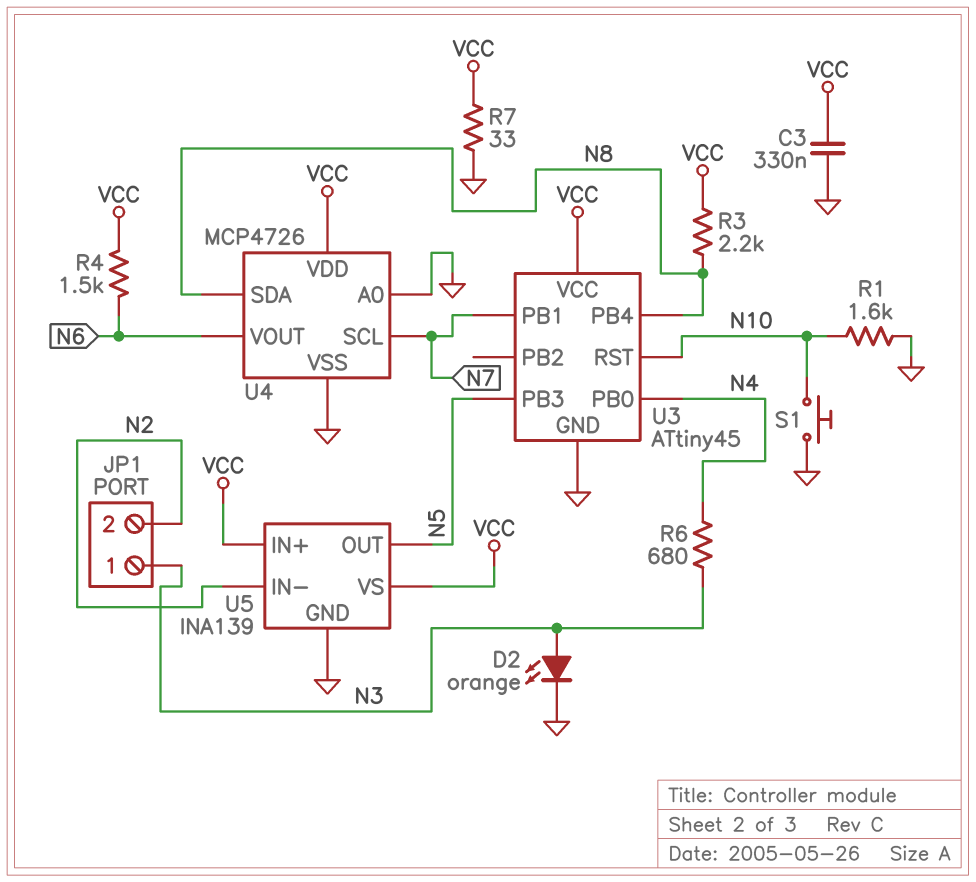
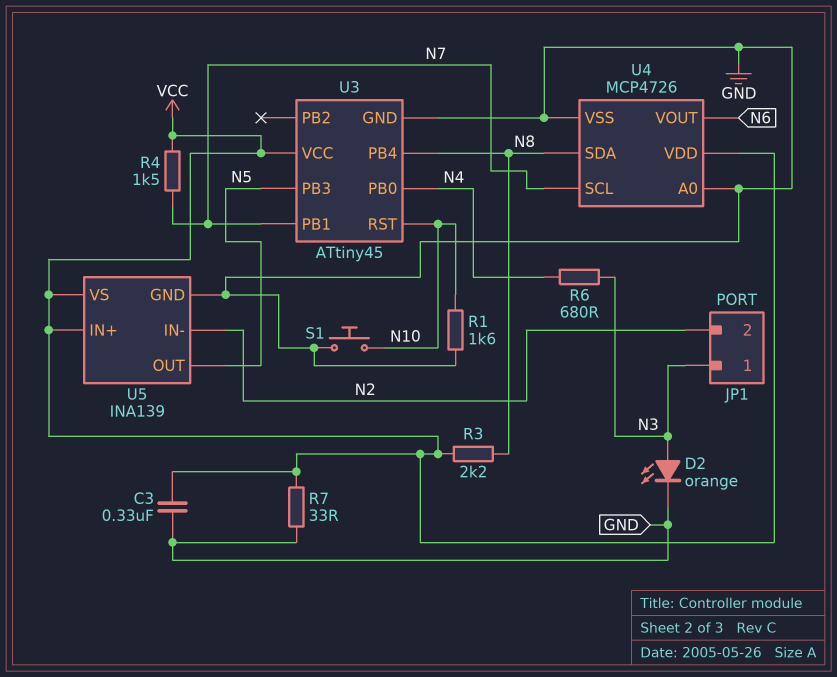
R4: 1.5k (N6, VCC) -> 1.5k (N7, VCC)

